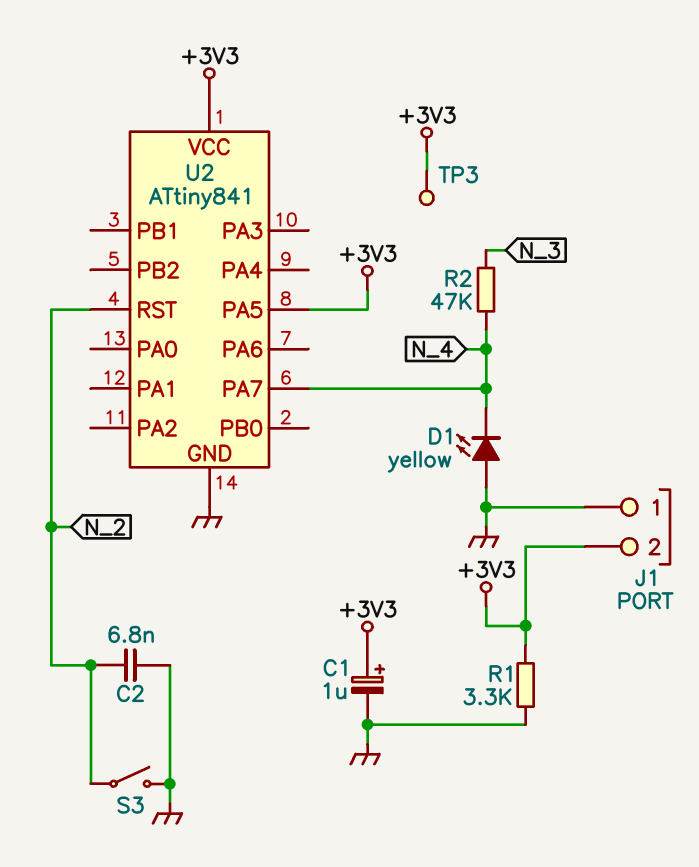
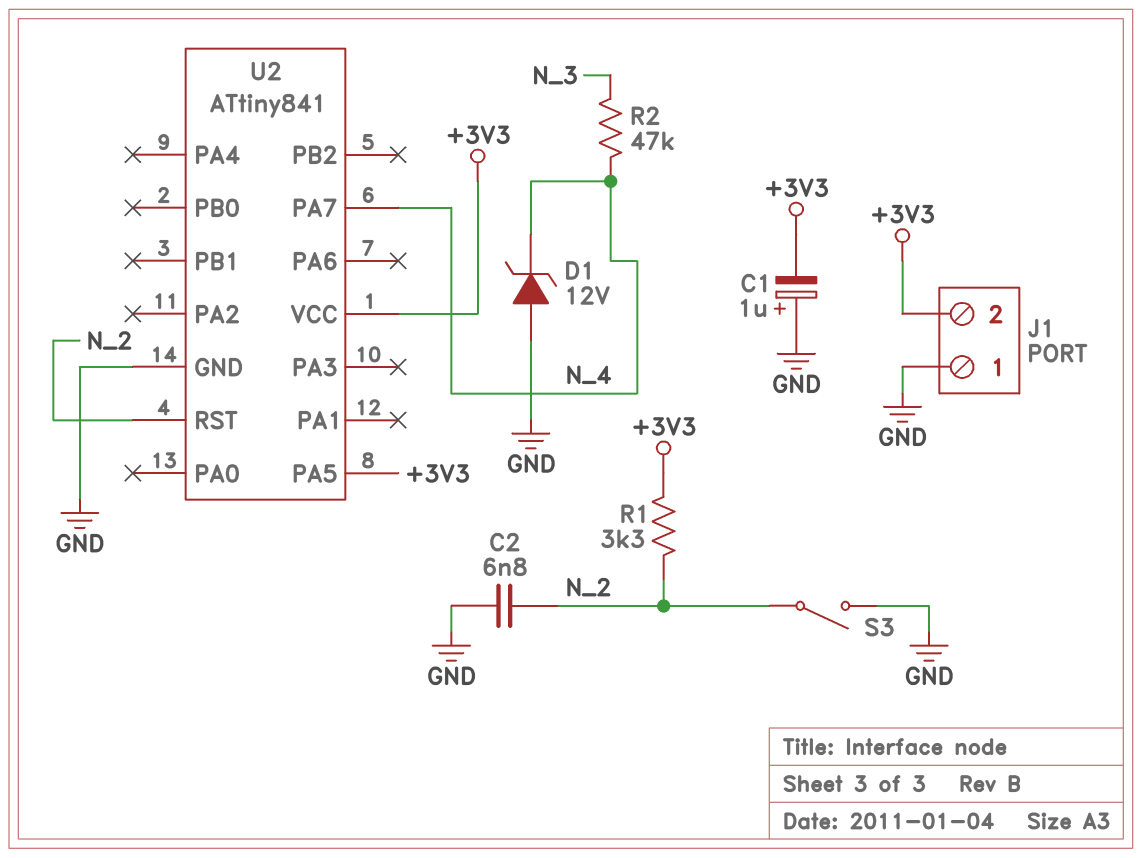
C1: 1uF (plus +3V3, minus GND) -> 1uF (plus GND, minus +3V3)
D1: LED yellow (A GND, K N_4) -> zener 12V (A GND, K N_4)
R1: 3.3k (+3V3, GND) -> 3.3k (+3V3, N_2)
TP3: test point (+3V3) -> none

